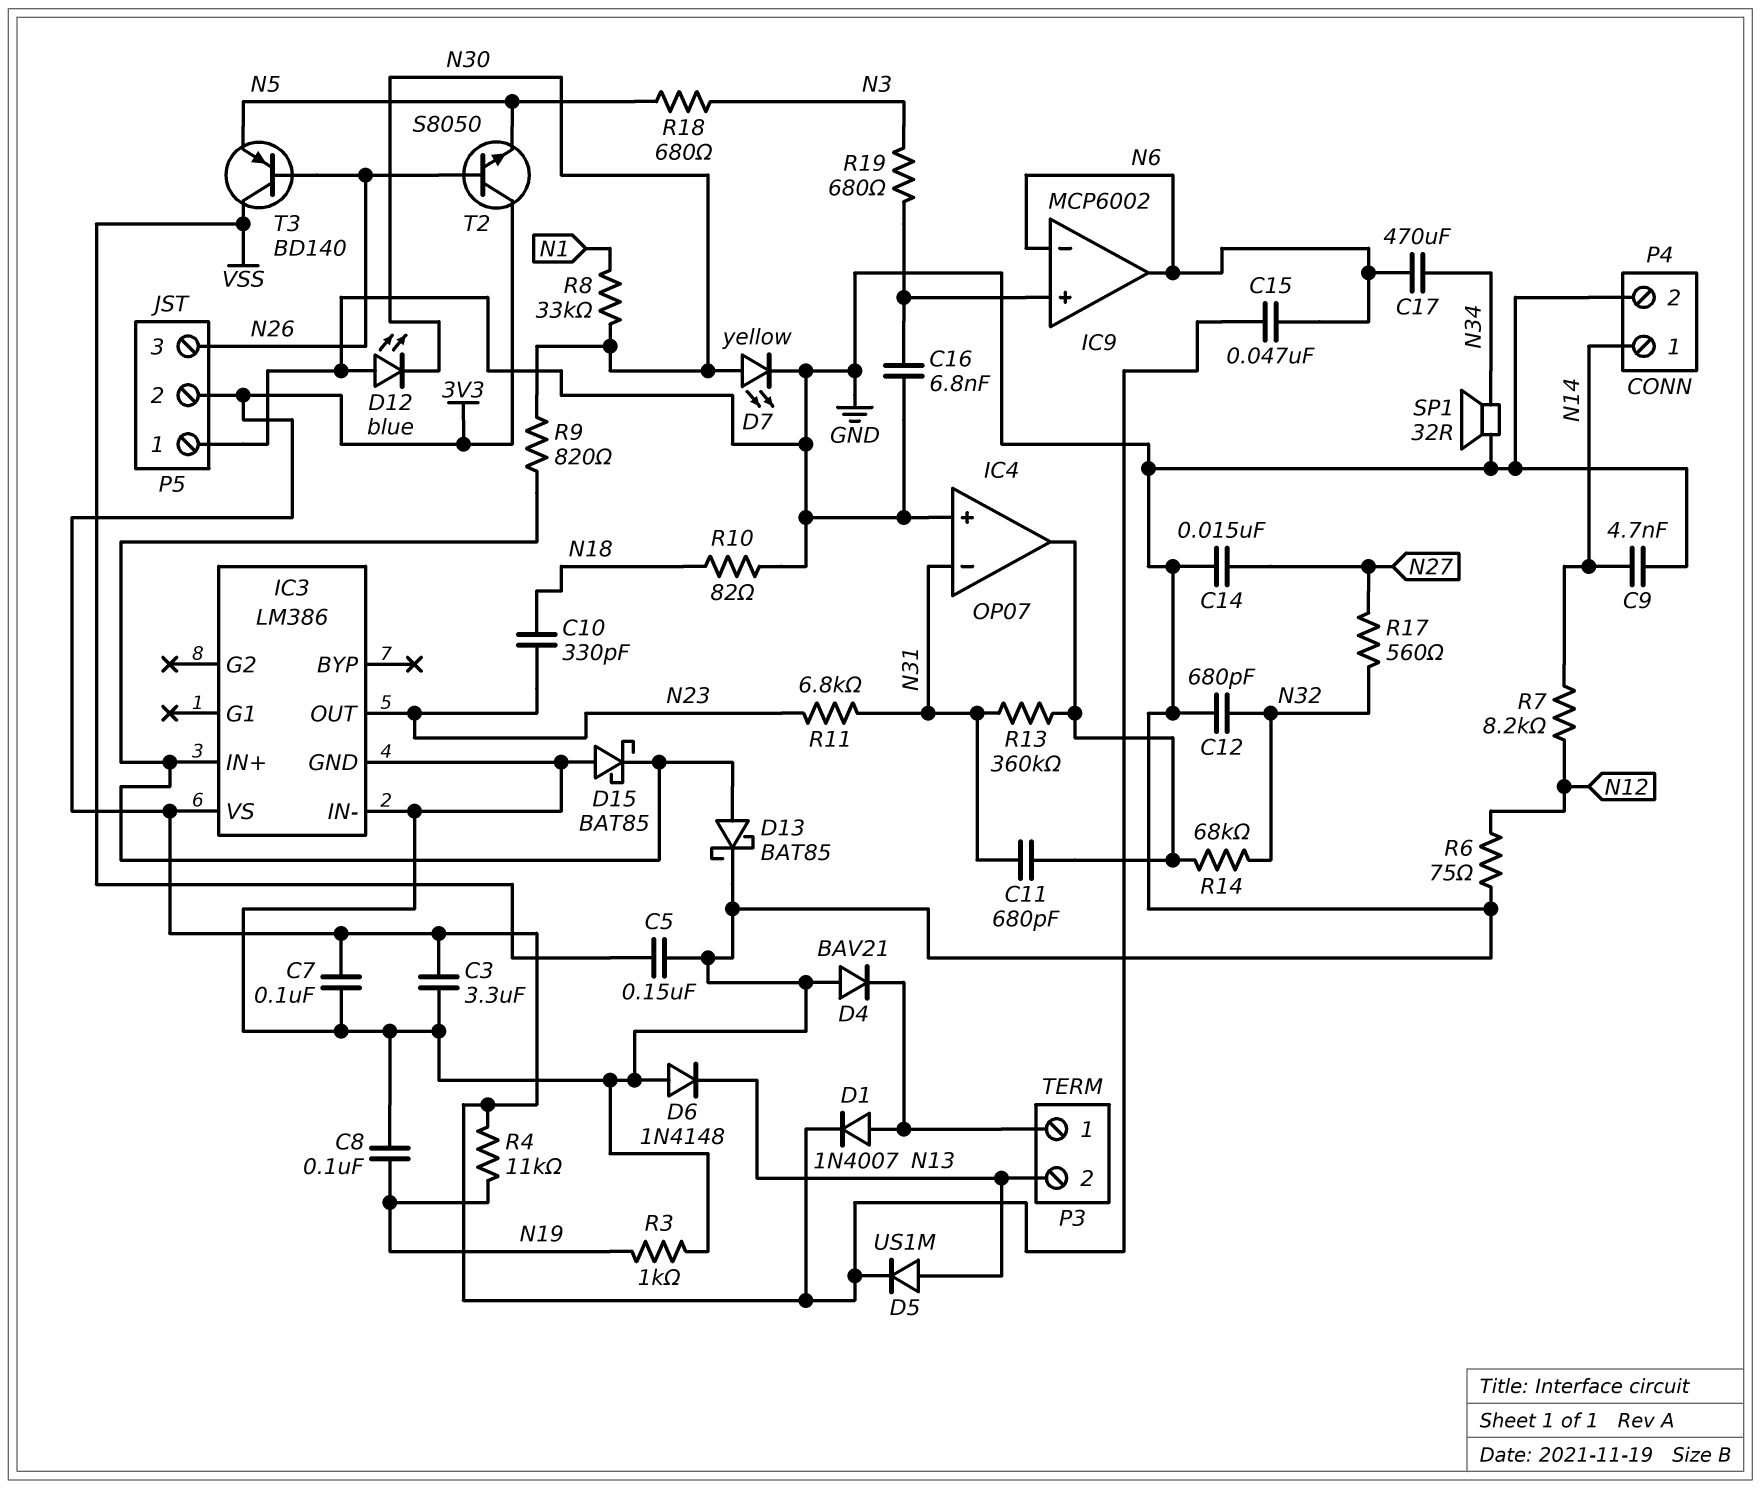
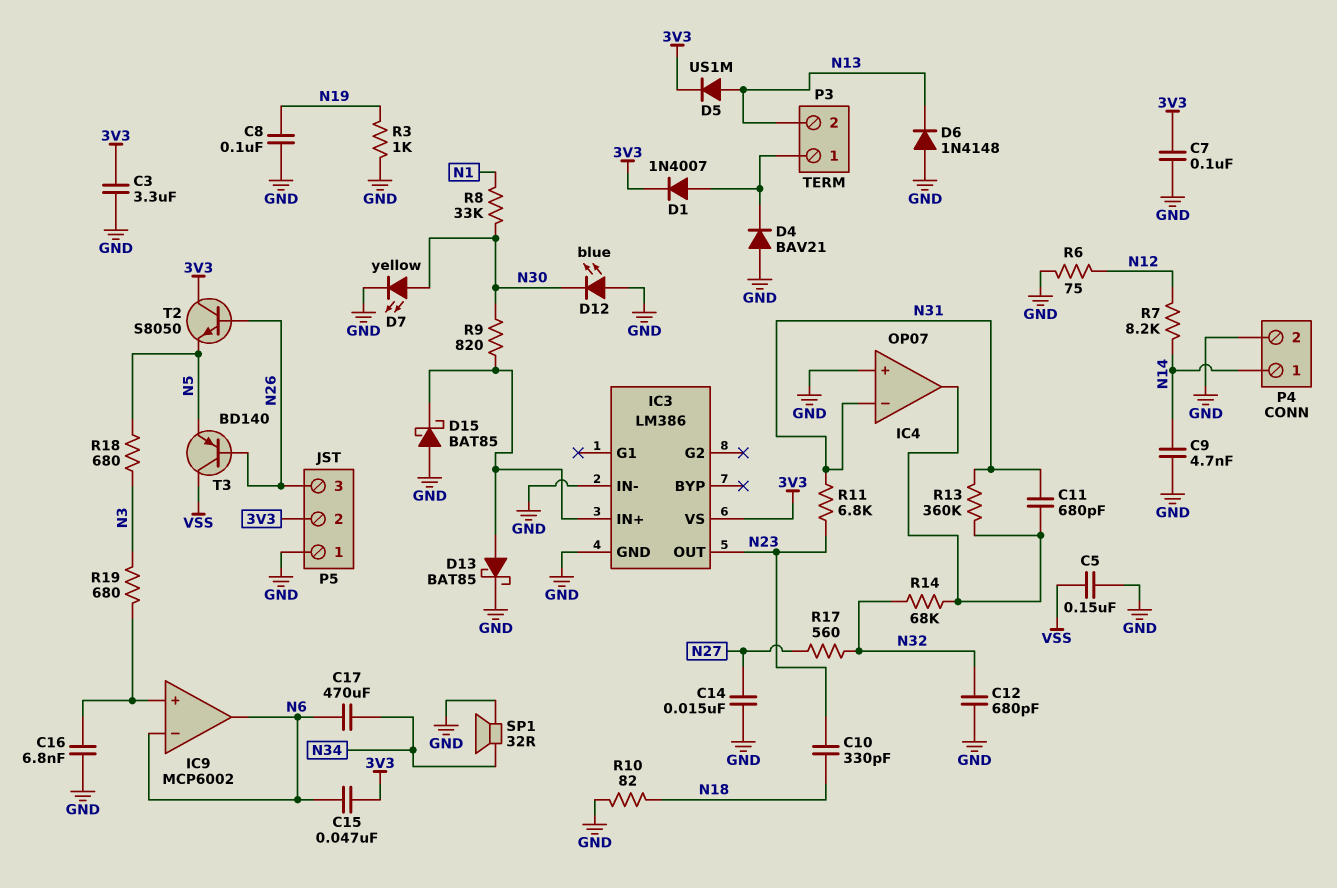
R4: 11k (3V3, N19) -> none

